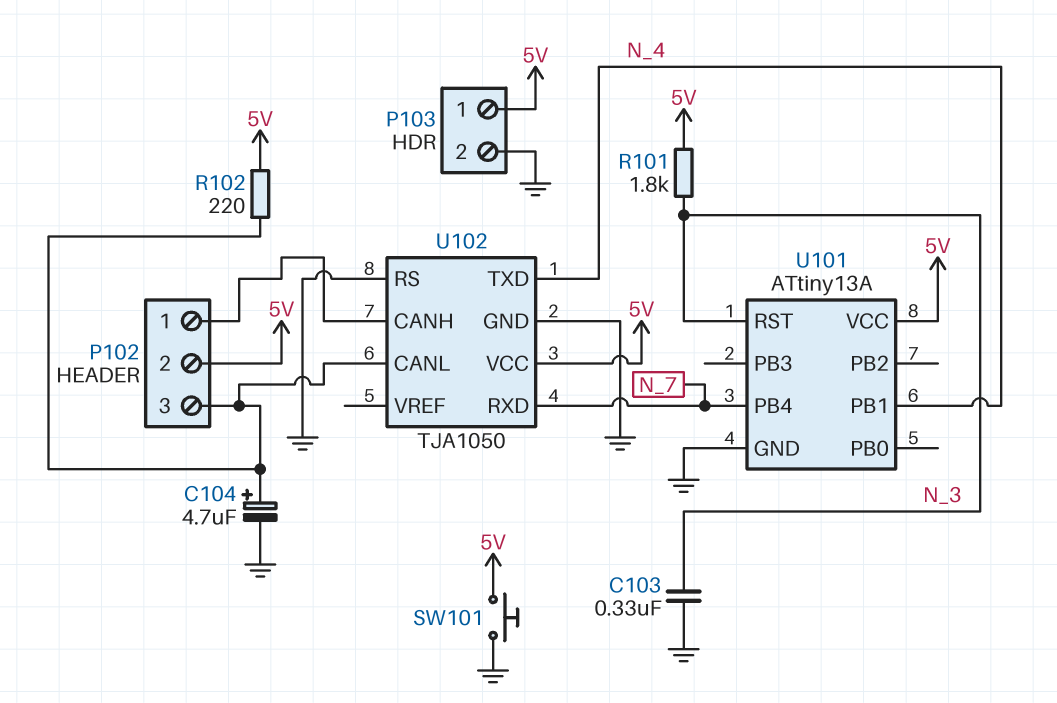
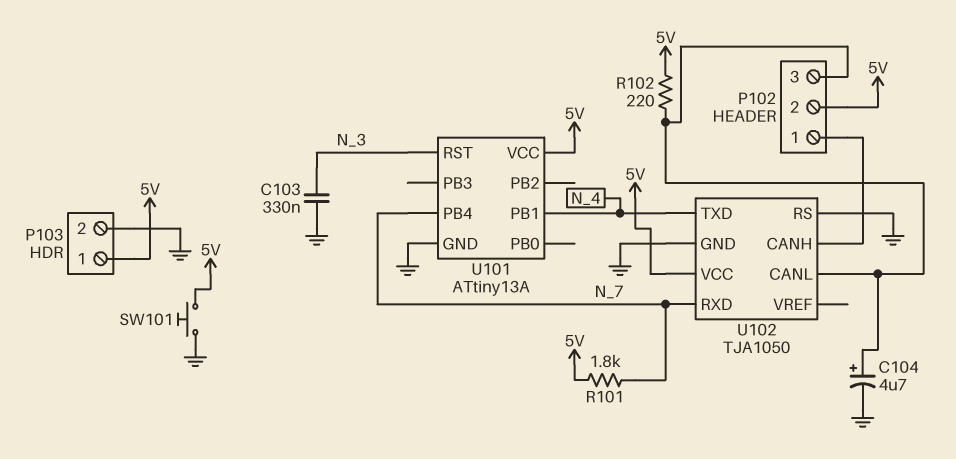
R101: 1.8k (5V, N_3) -> 1.8k (5V, N_7)

